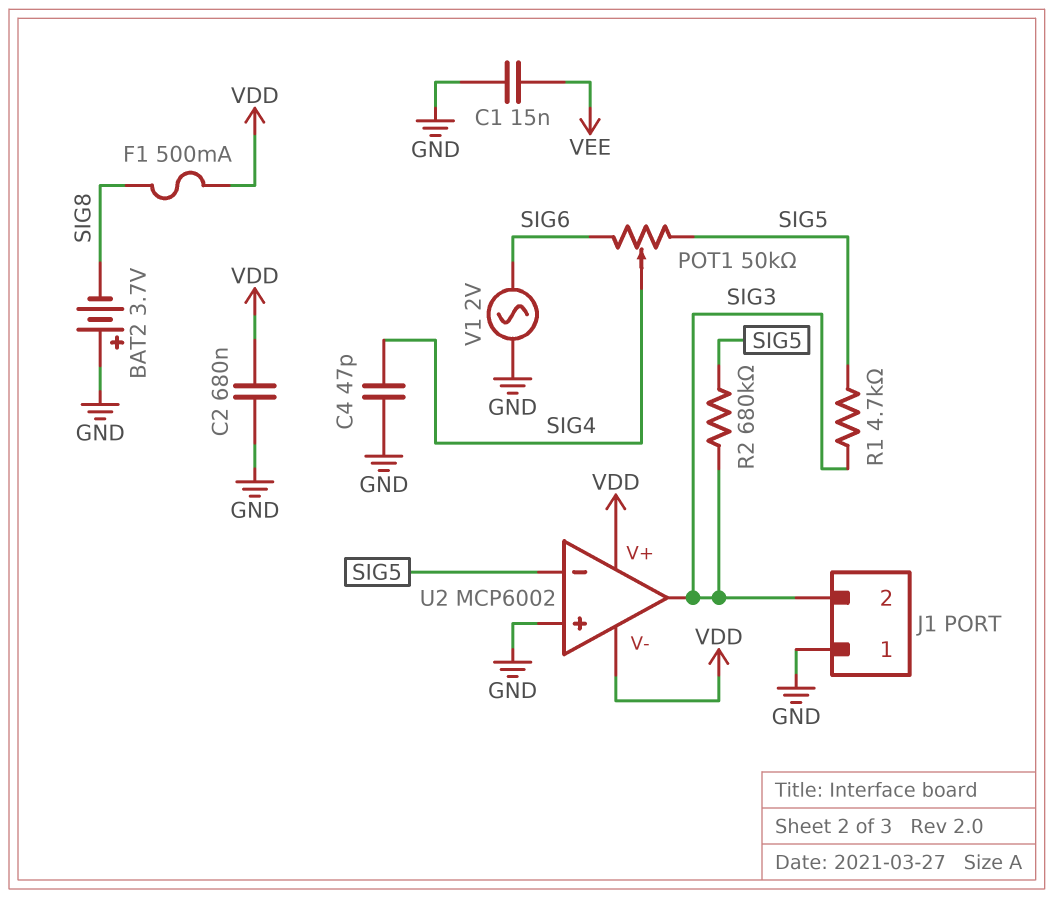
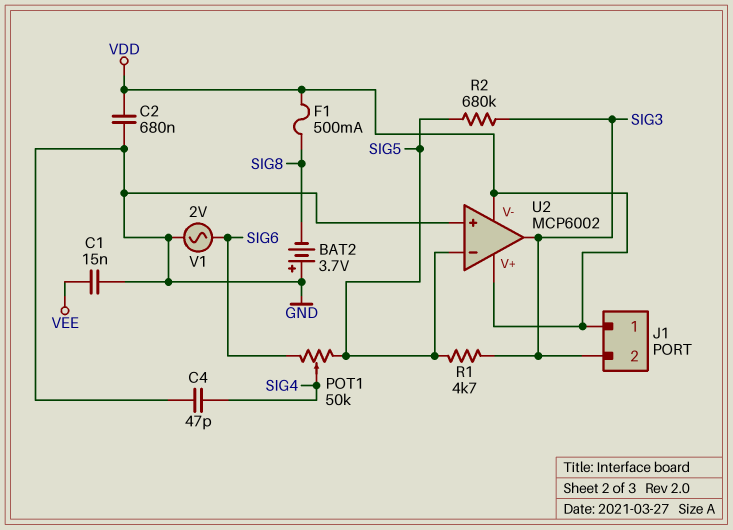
J1 pin 1: GND -> VDD

